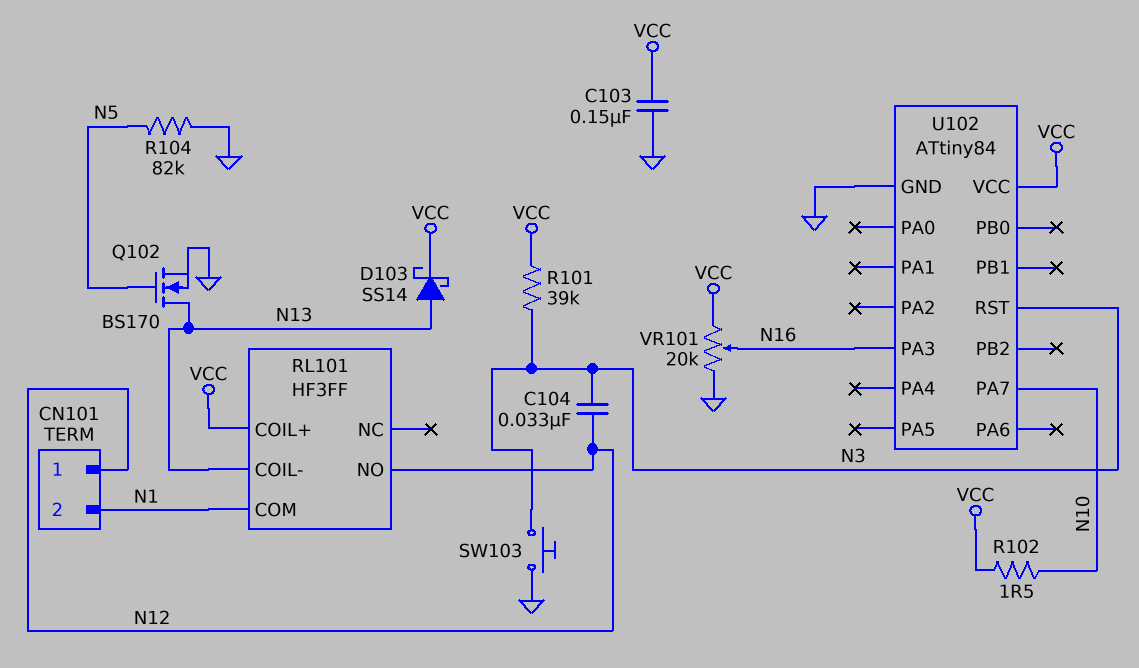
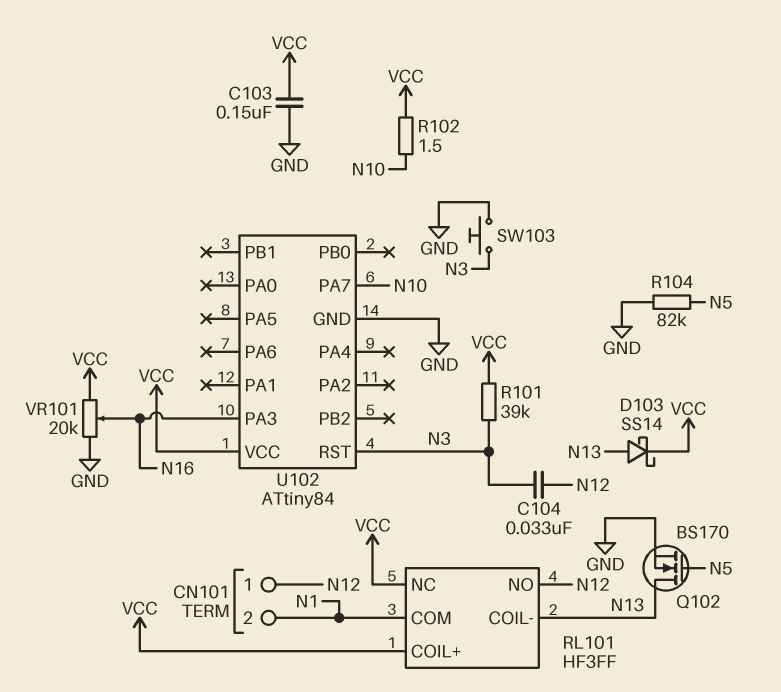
RL101 pin NC: none -> VCC

